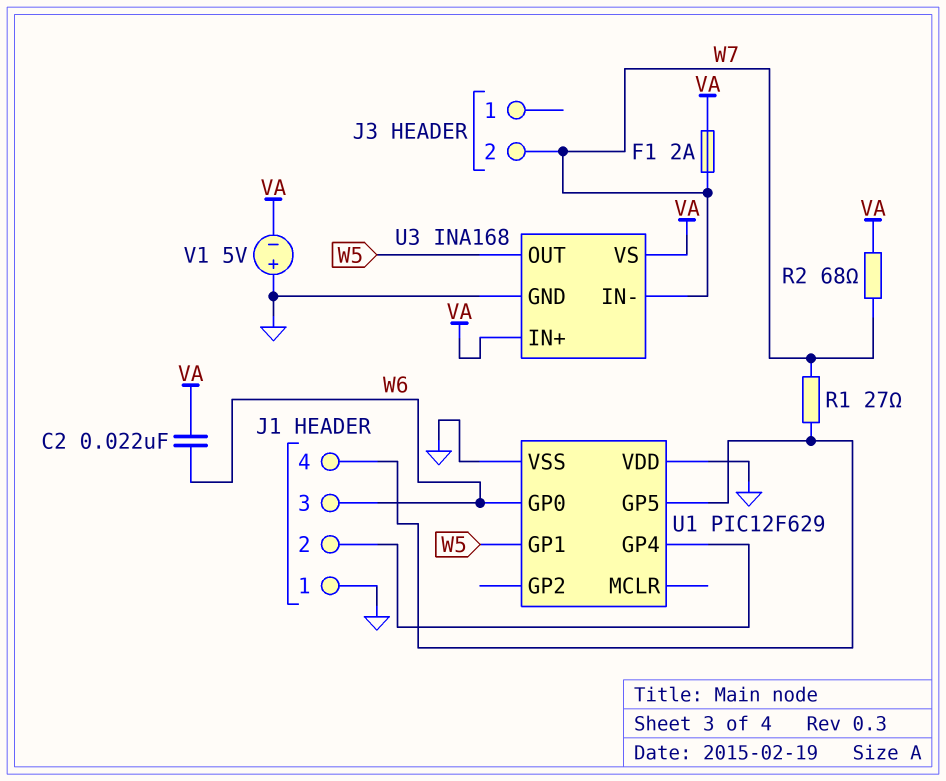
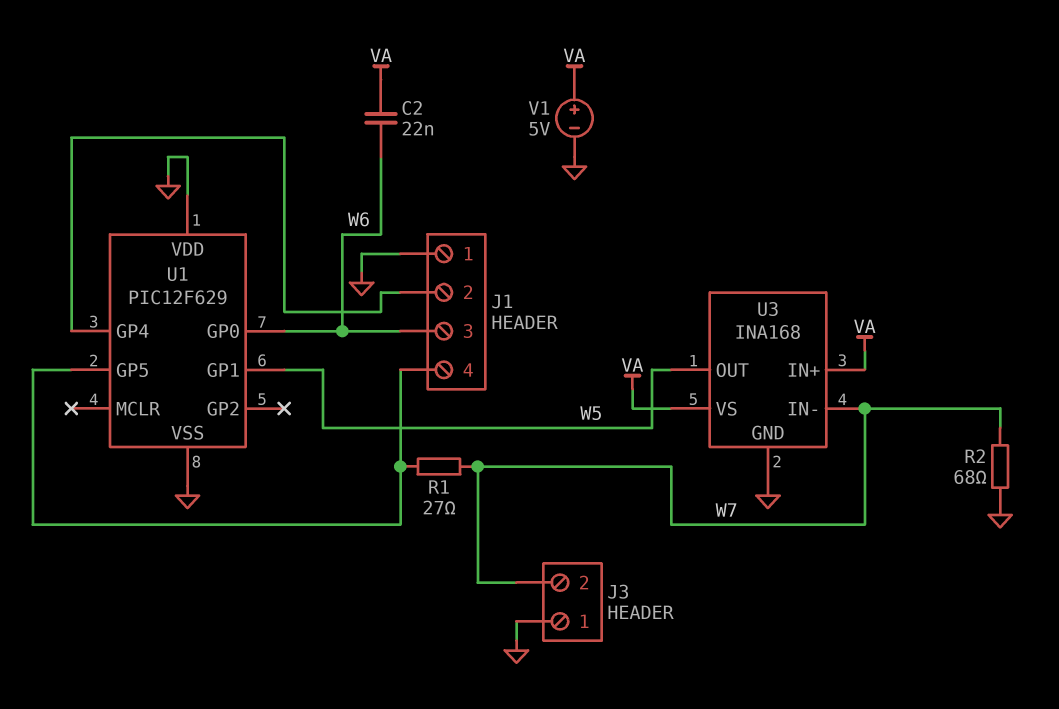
F1: 2A (VA, W7) -> none
J3 pin 1: none -> GND
R2: 68 (VA, W7) -> 68 (GND, W7)
V1: 5V (plus GND, minus VA) -> 5V (plus VA, minus GND)

